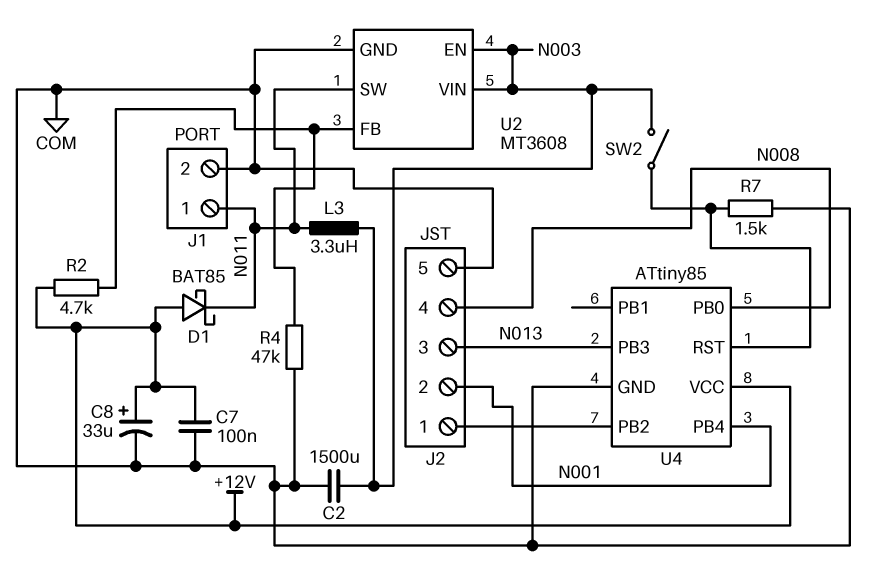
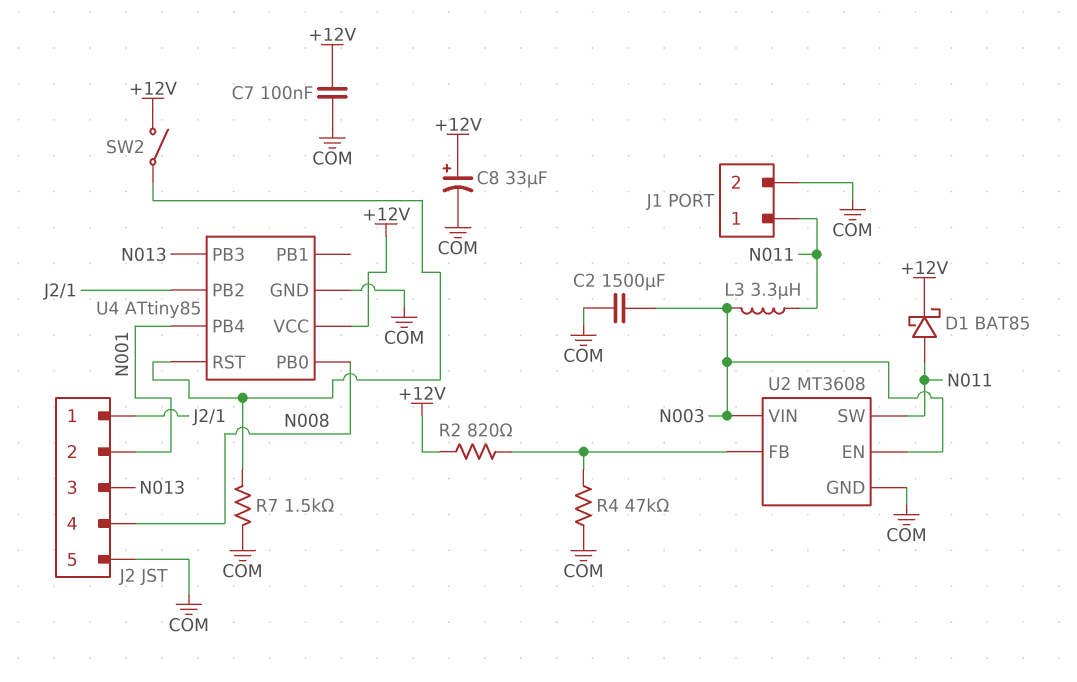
D1: schottky BAT85 (A +12V, K N011) -> schottky BAT85 (A N011, K +12V)
R2: 4.7k (+12V, U2/FB) -> 820 (+12V, U2/FB)
SW2: switch (N003, U4/RST) -> switch (+12V, U4/RST)

